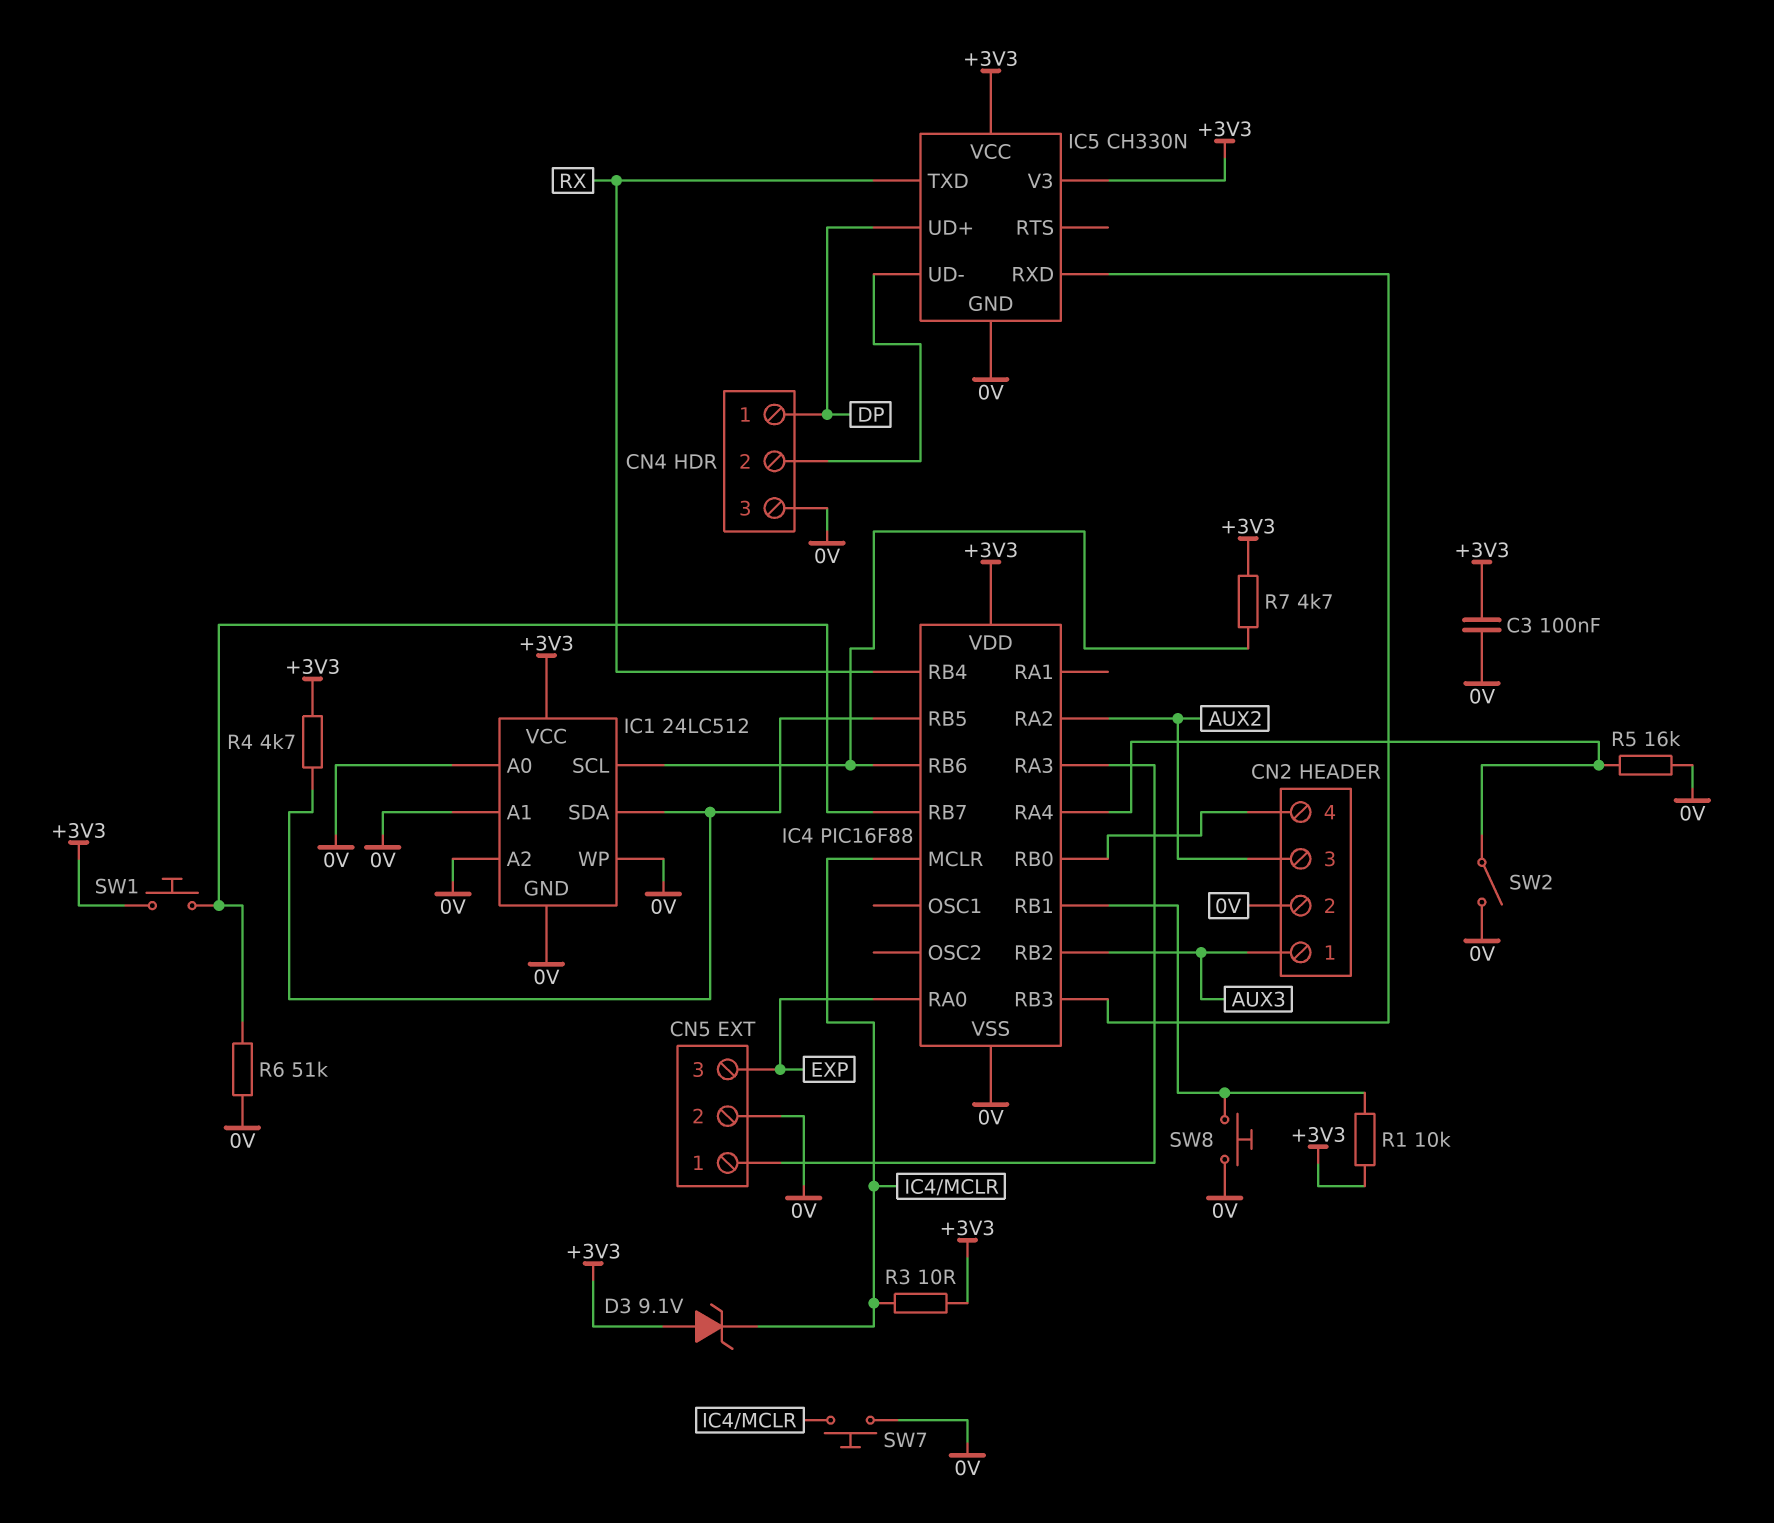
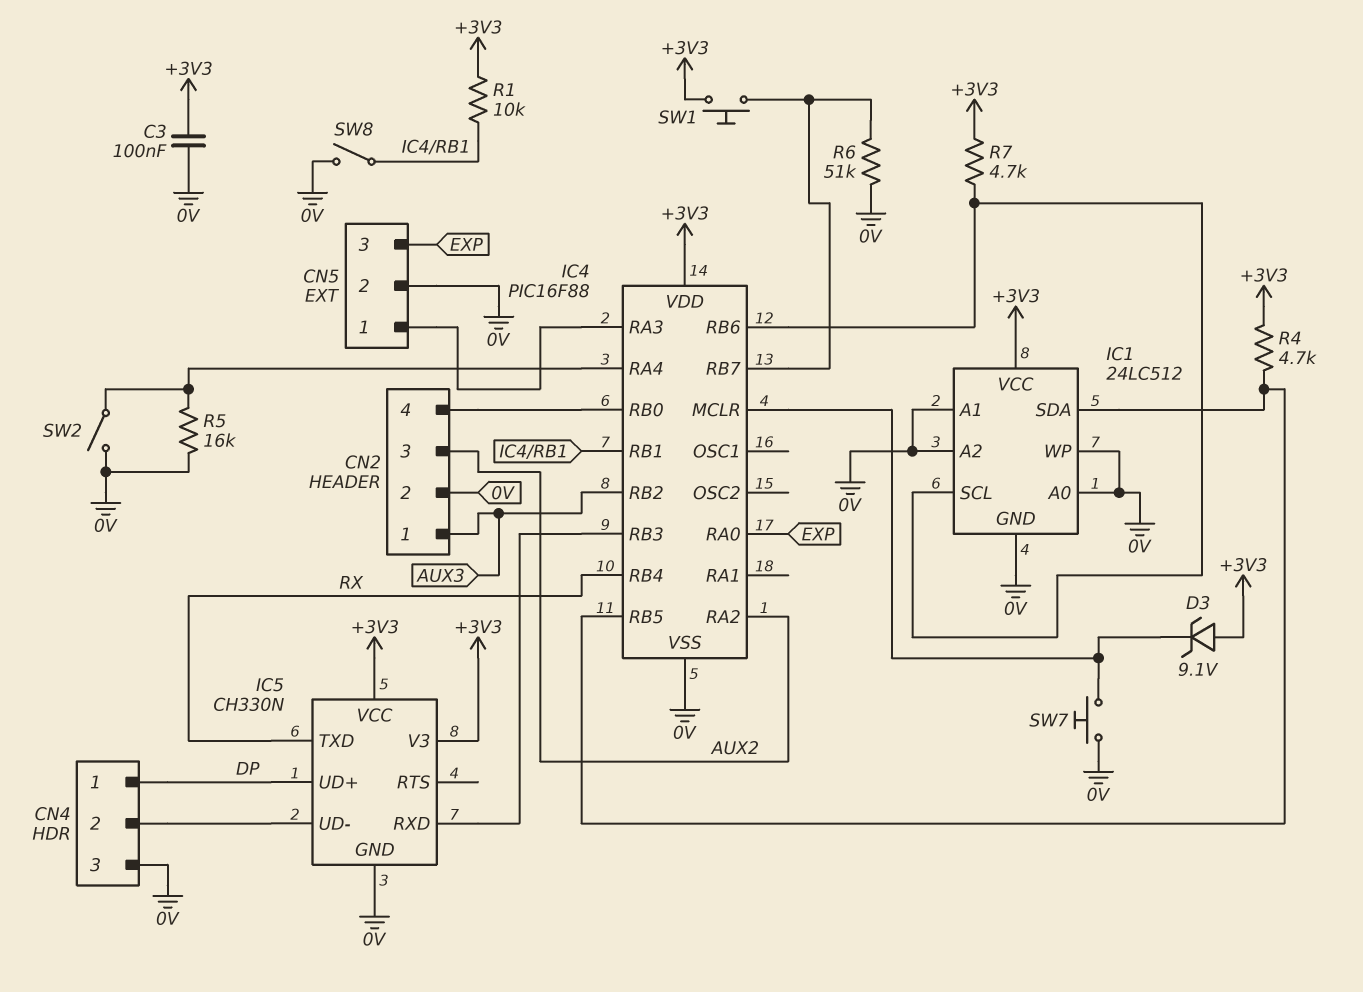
R3: 10 (+3V3, IC4/MCLR) -> none
SW8: button (0V, IC4/RB1) -> switch (0V, IC4/RB1)

